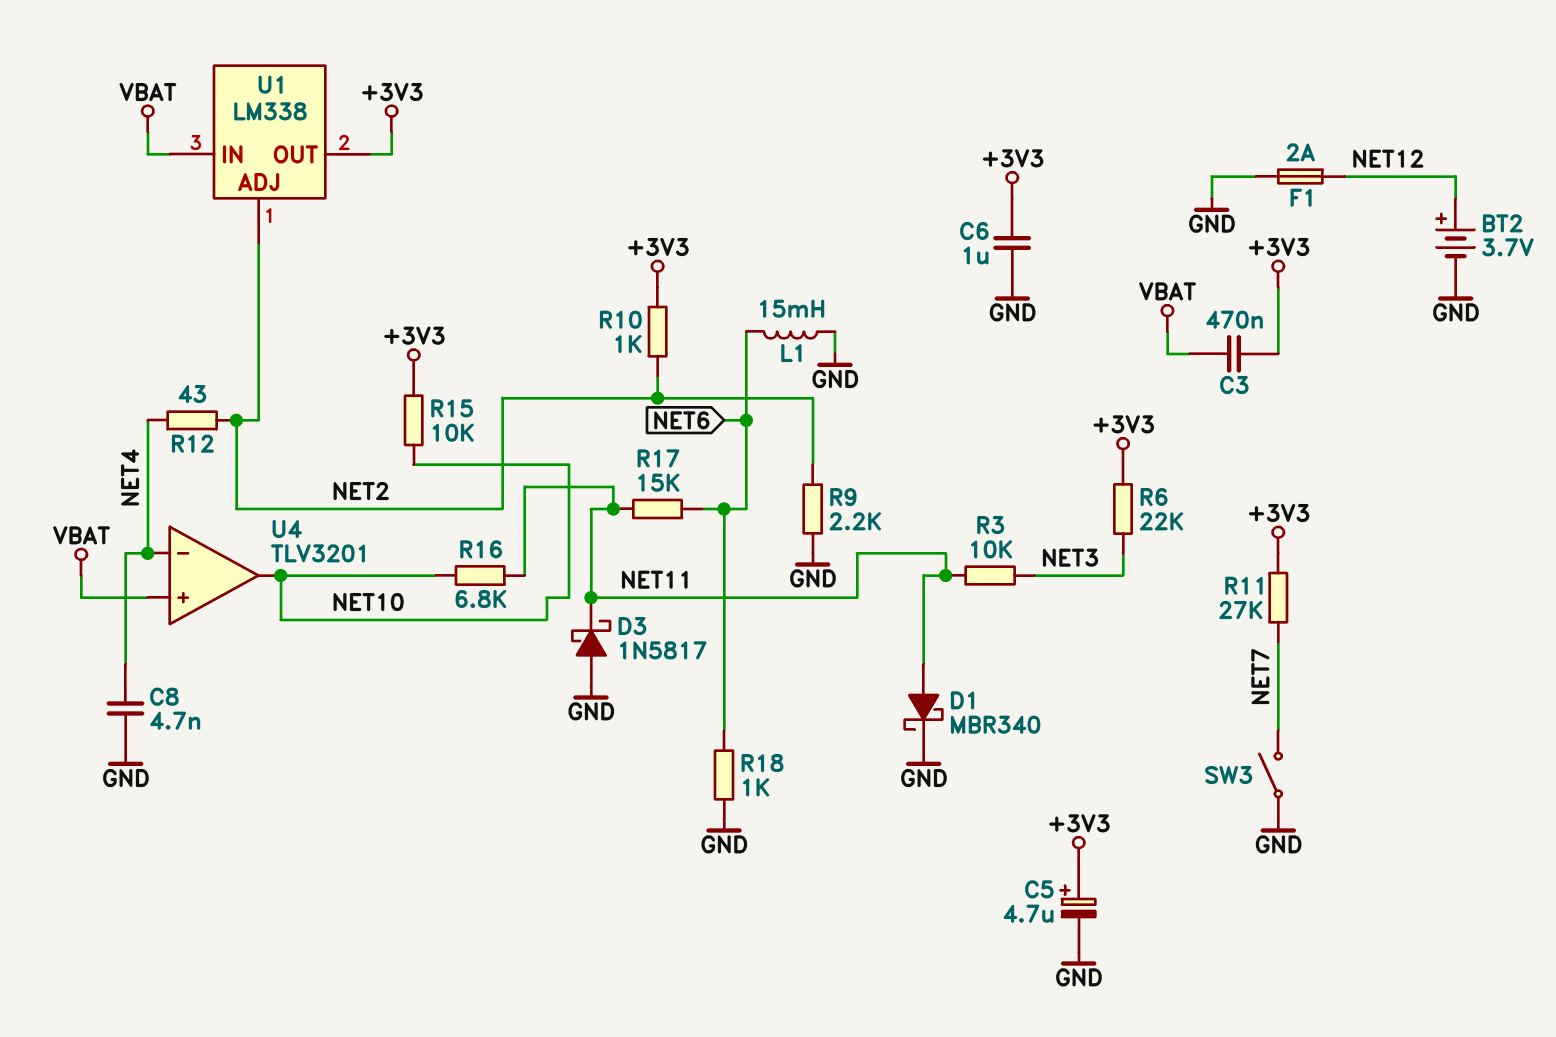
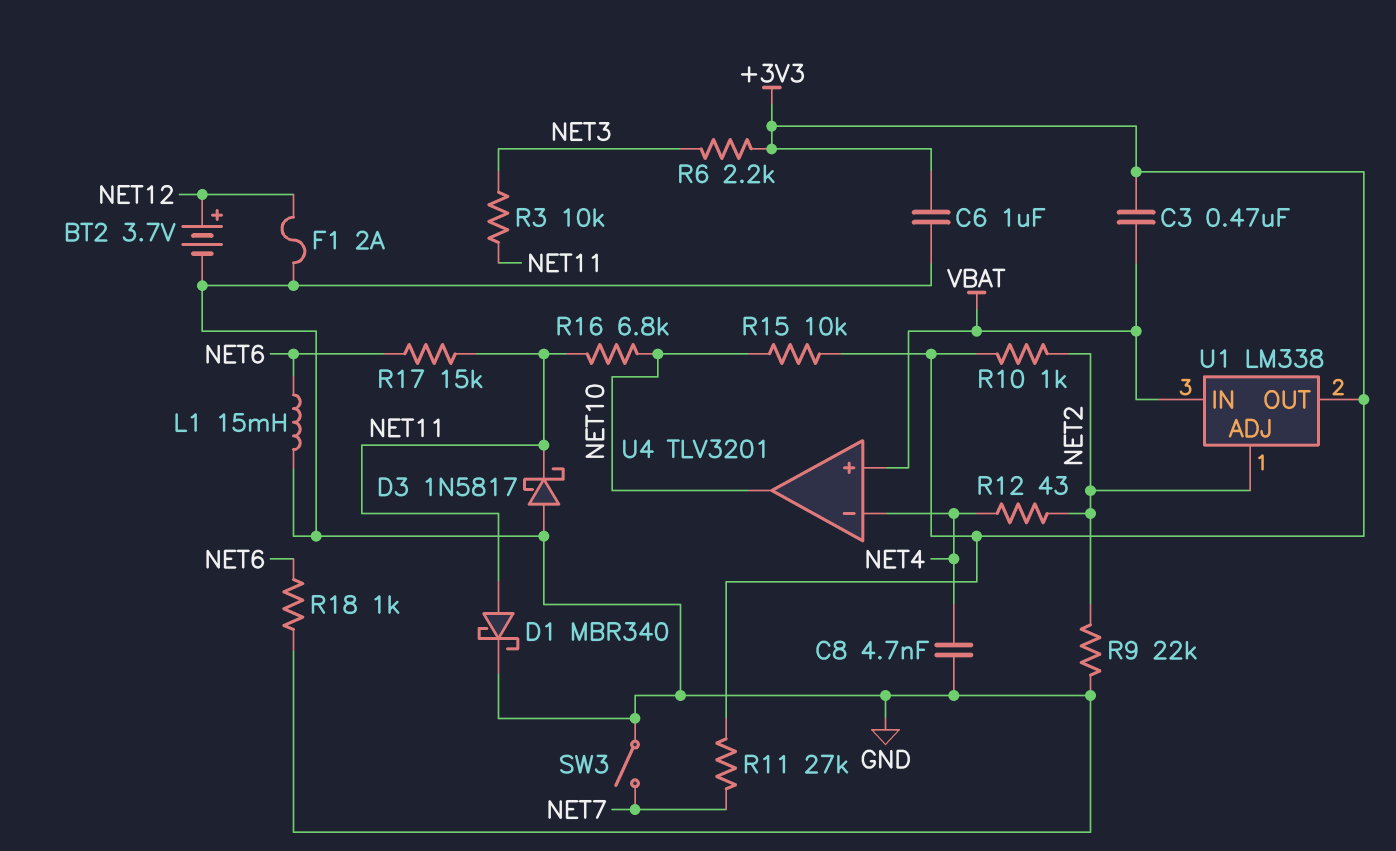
C5: 4.7uF (plus +3V3, minus GND) -> none
R6: 22k (+3V3, NET3) -> 2.2k (+3V3, NET3)
R9: 2.2k (GND, NET2) -> 22k (GND, NET2)

